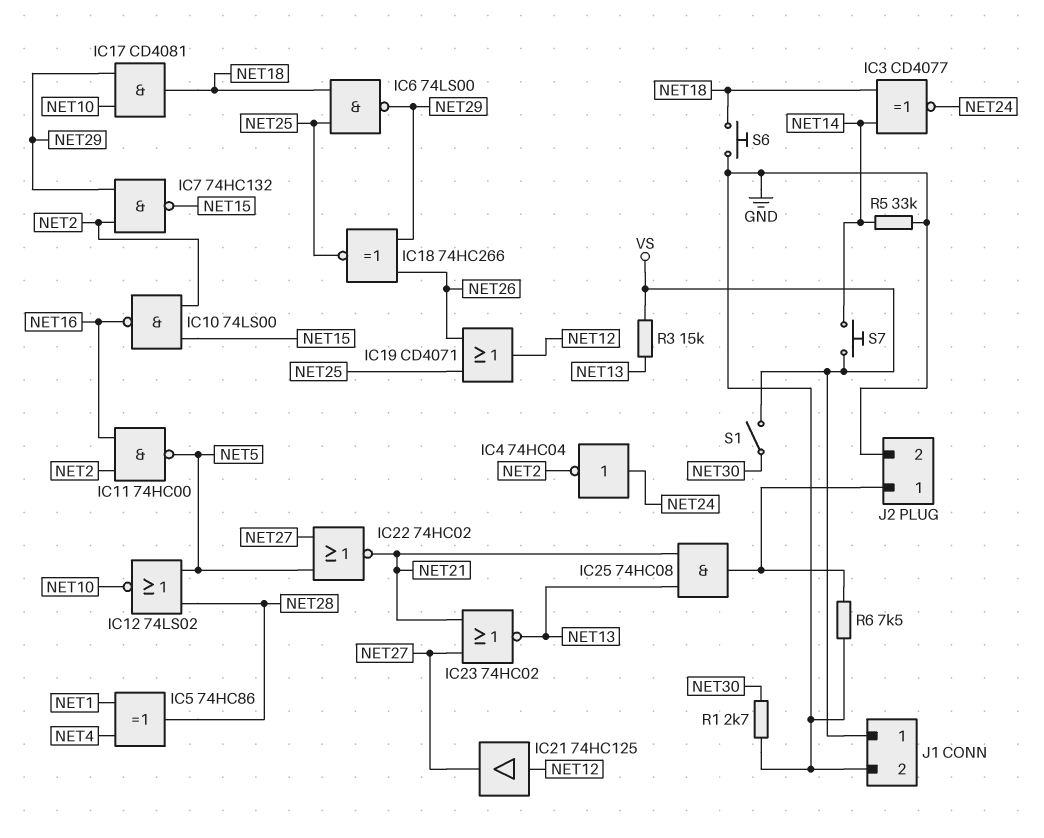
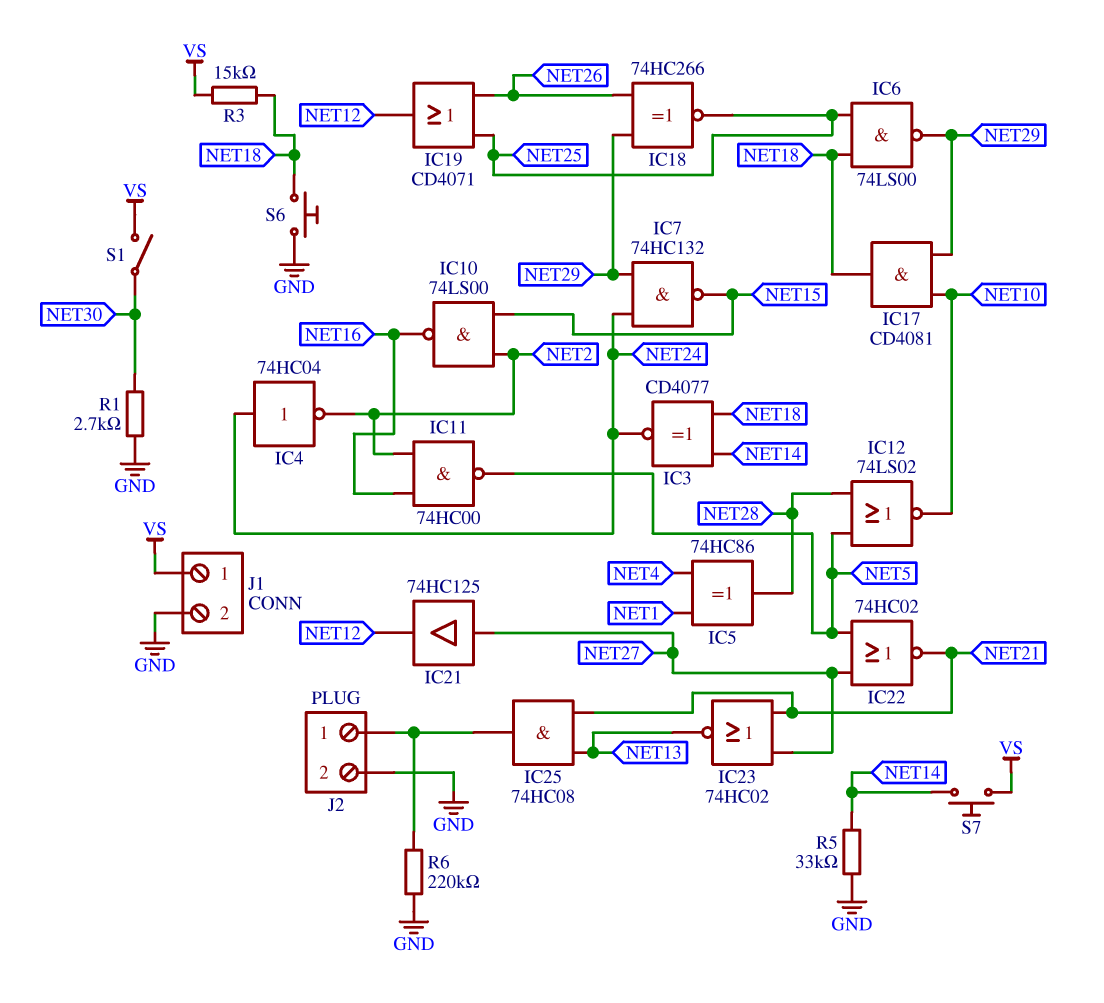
IC7: NAND 74HC132 (in NET2, in NET29, out NET15) -> NAND 74HC132 (in NET24, in NET29, out NET15)
IC21: buffer 74HC125 (in NET12, out NET27) -> buffer 74HC125 (in NET27, out NET12)
R3: 15k (NET13, VS) -> 15k (NET18, VS)
R6: 7.5k (GND, J2/1) -> 220k (GND, J2/1)

